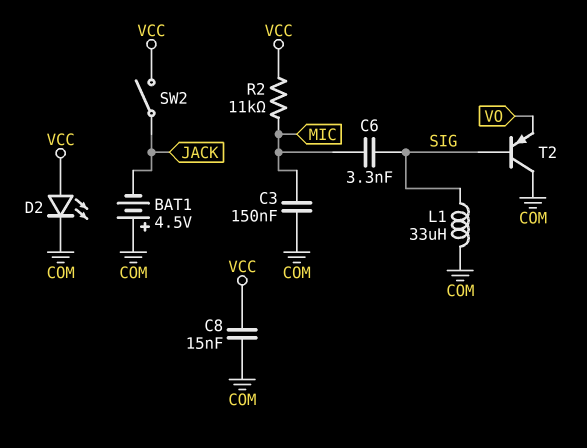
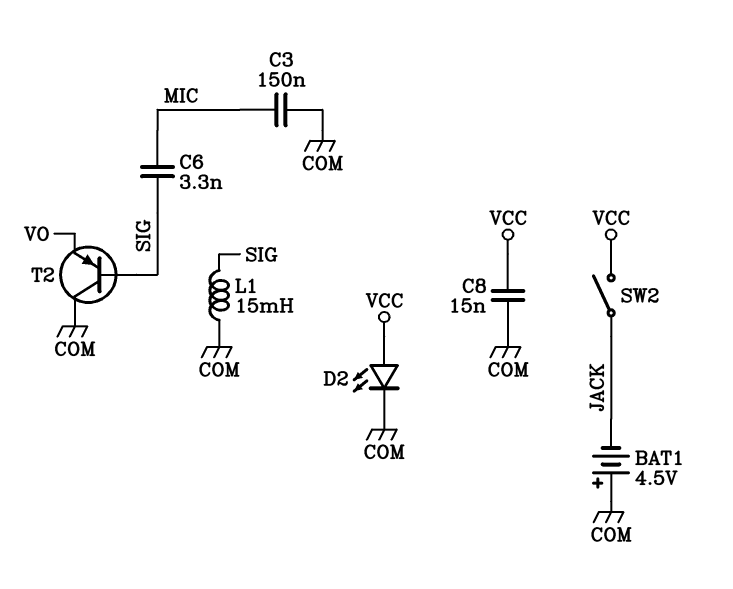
L1: 33uH (COM, SIG) -> 15mH (COM, SIG)
R2: 11k (MIC, VCC) -> none

